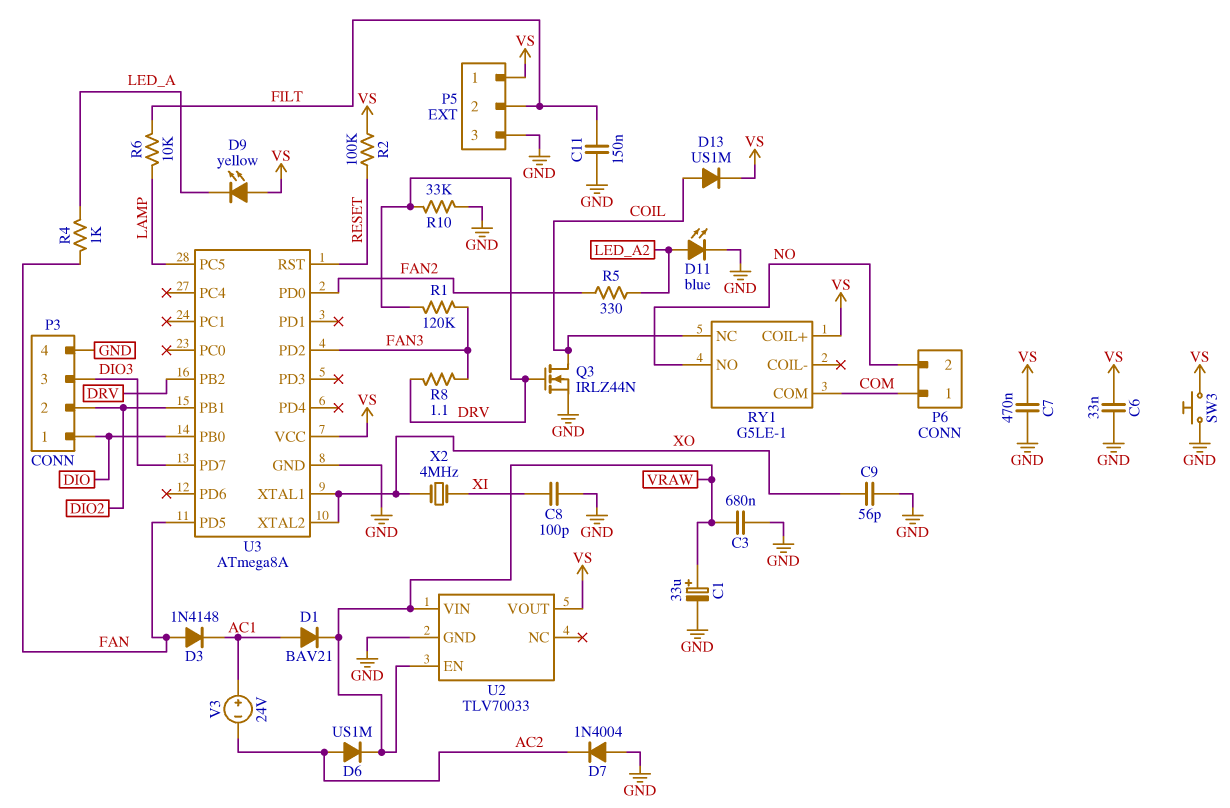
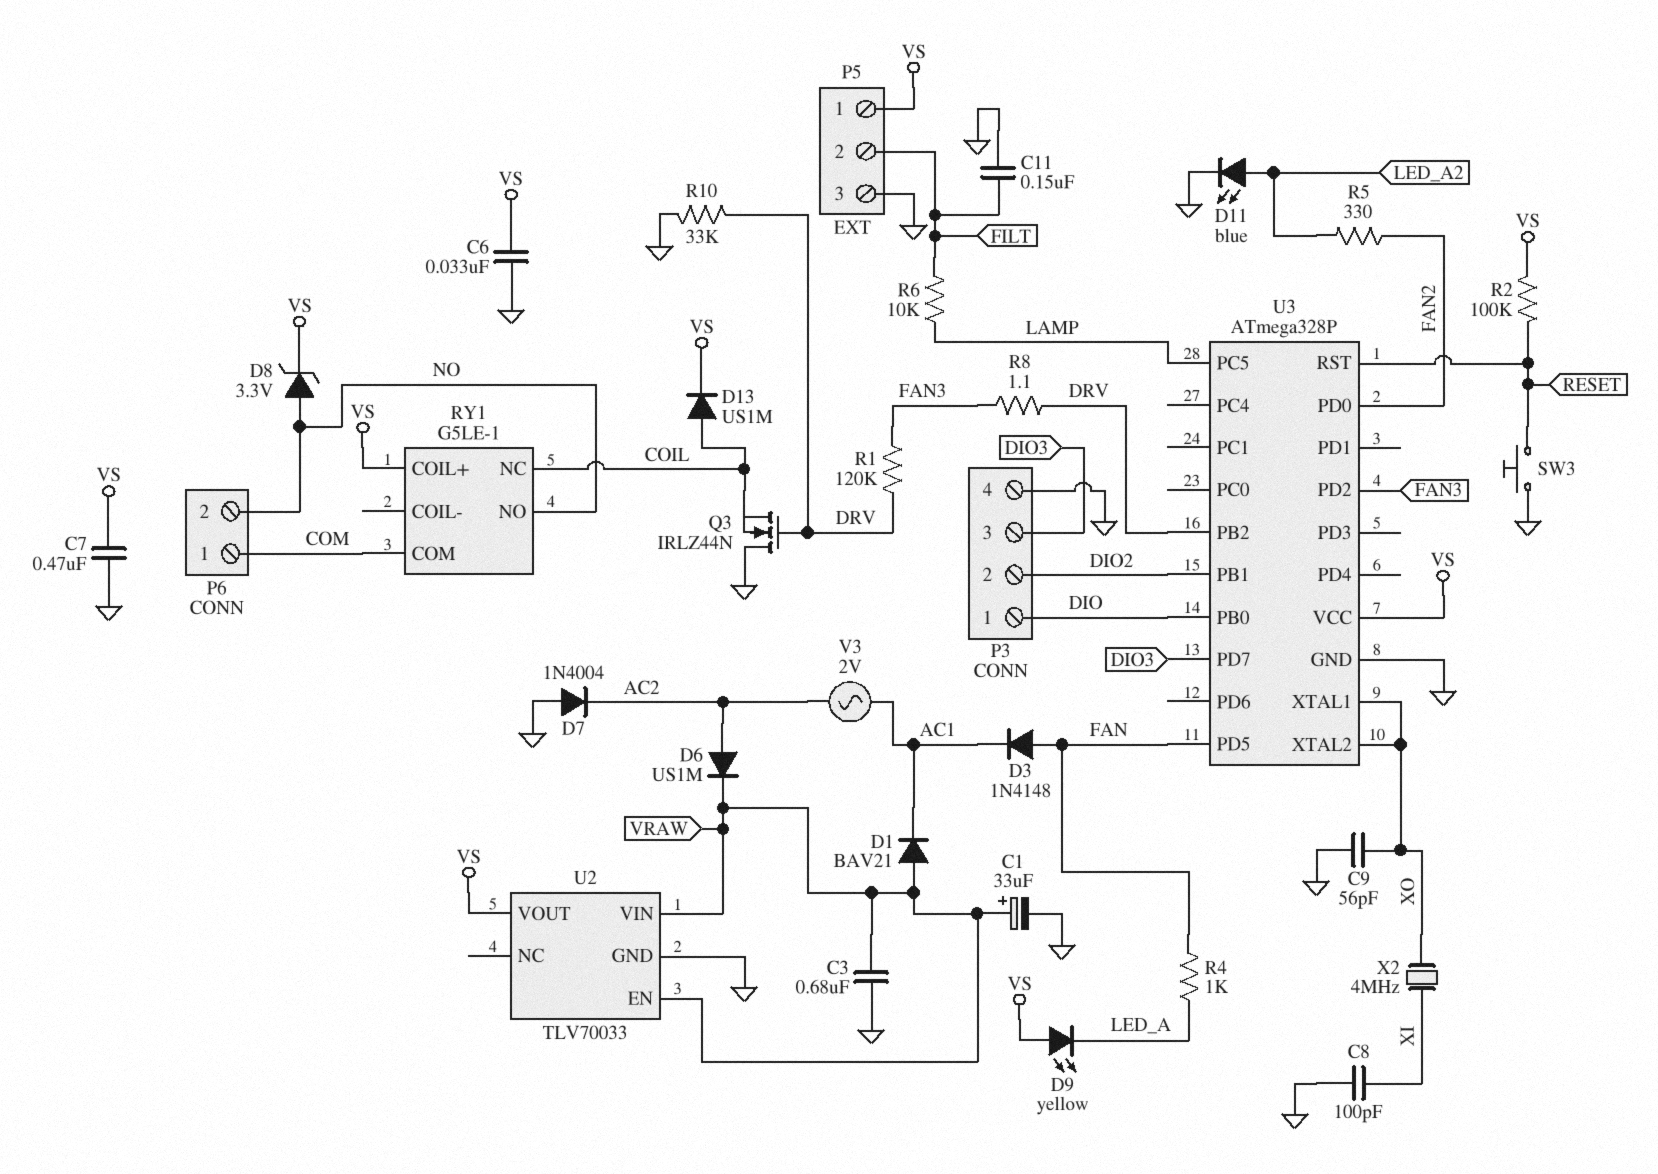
D1: diode BAV21 (A AC1, K VRAW) -> diode BAV21 (A VRAW, K AC1)
D8: none -> zener 3.3V (A NO, K VS)
Q3: NMOS IRLZ44N (G DRV, D COIL, S GND) -> NMOS IRLZ44N (G DRV, D GND, S COIL)
SW3: button (GND, VS) -> button (GND, RESET)
U3: ATmega8A -> ATmega328P
V3: 24V (plus AC1, minus AC2) -> AC 2V (AC1, AC2)

